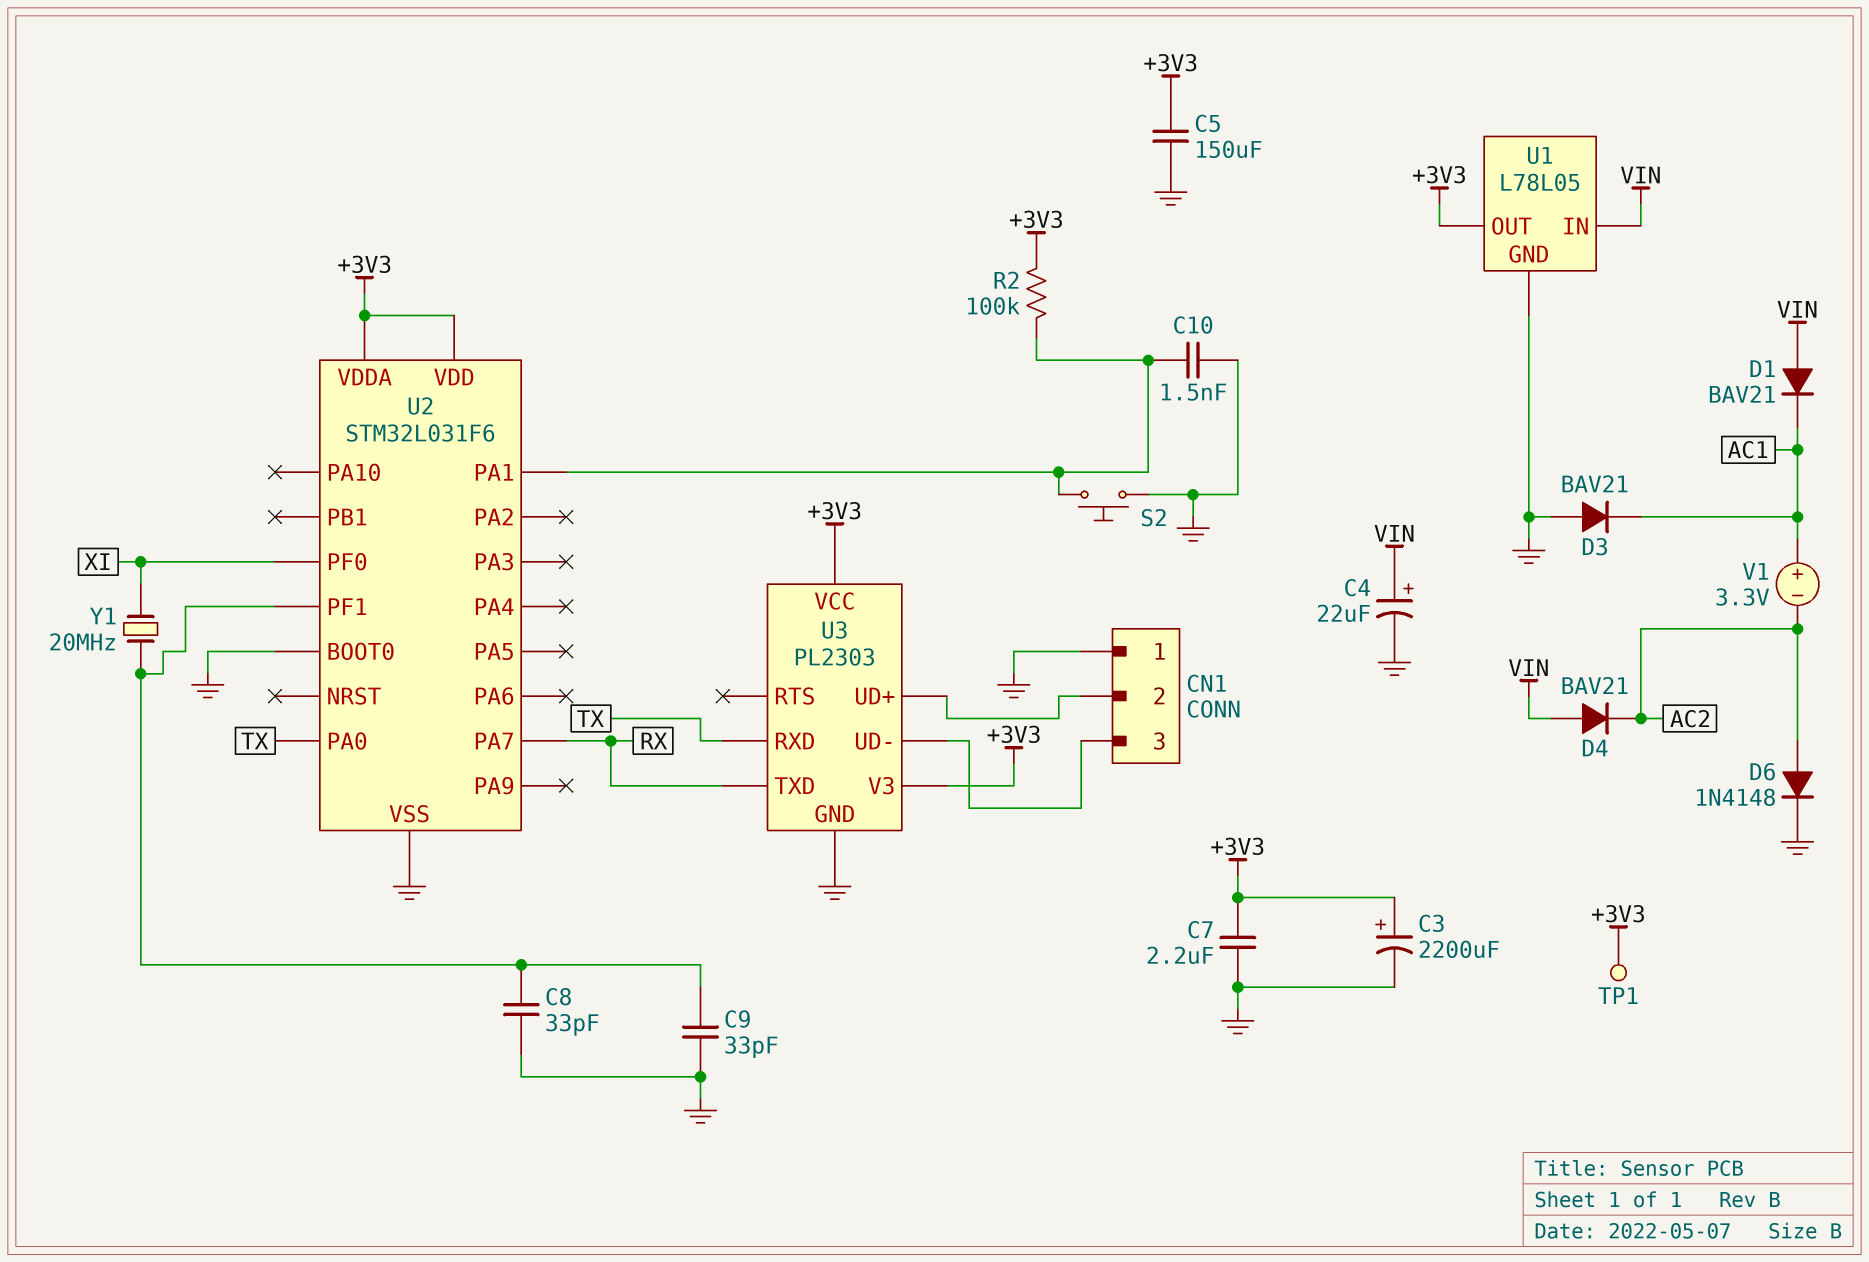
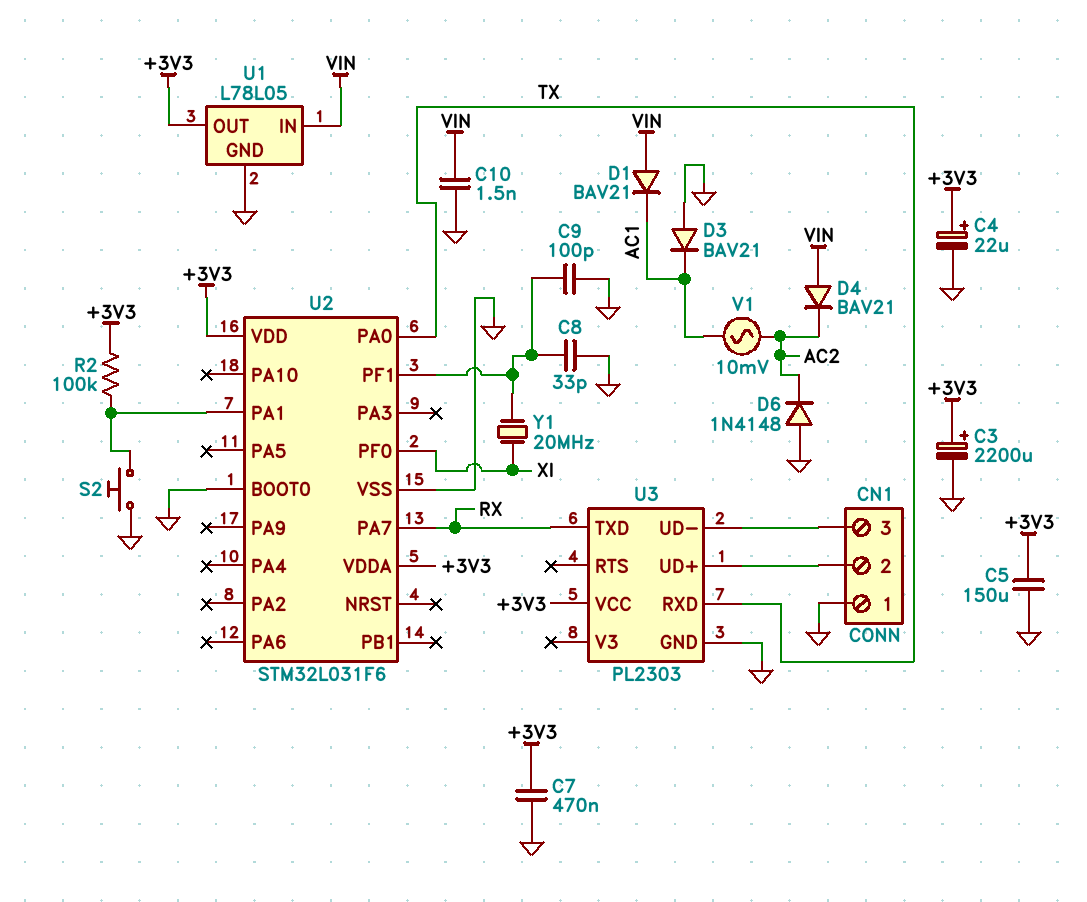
C4: 22uF (plus VIN, minus GND) -> 22uF (plus +3V3, minus GND)
C7: 2.2uF (+3V3, GND) -> 470nF (+3V3, GND)
C9: 33pF (GND, U2/PF1) -> 100pF (GND, U2/PF1)
C10: 1.5nF (GND, U2/PA1) -> 1.5nF (GND, VIN)
D6: diode 1N4148 (A AC2, K GND) -> diode 1N4148 (A GND, K AC2)
TP1: test point (+3V3) -> none
U3 pin V3: +3V3 -> none
V1: 3.3V (plus AC1, minus AC2) -> AC 10mV (AC1, AC2)

